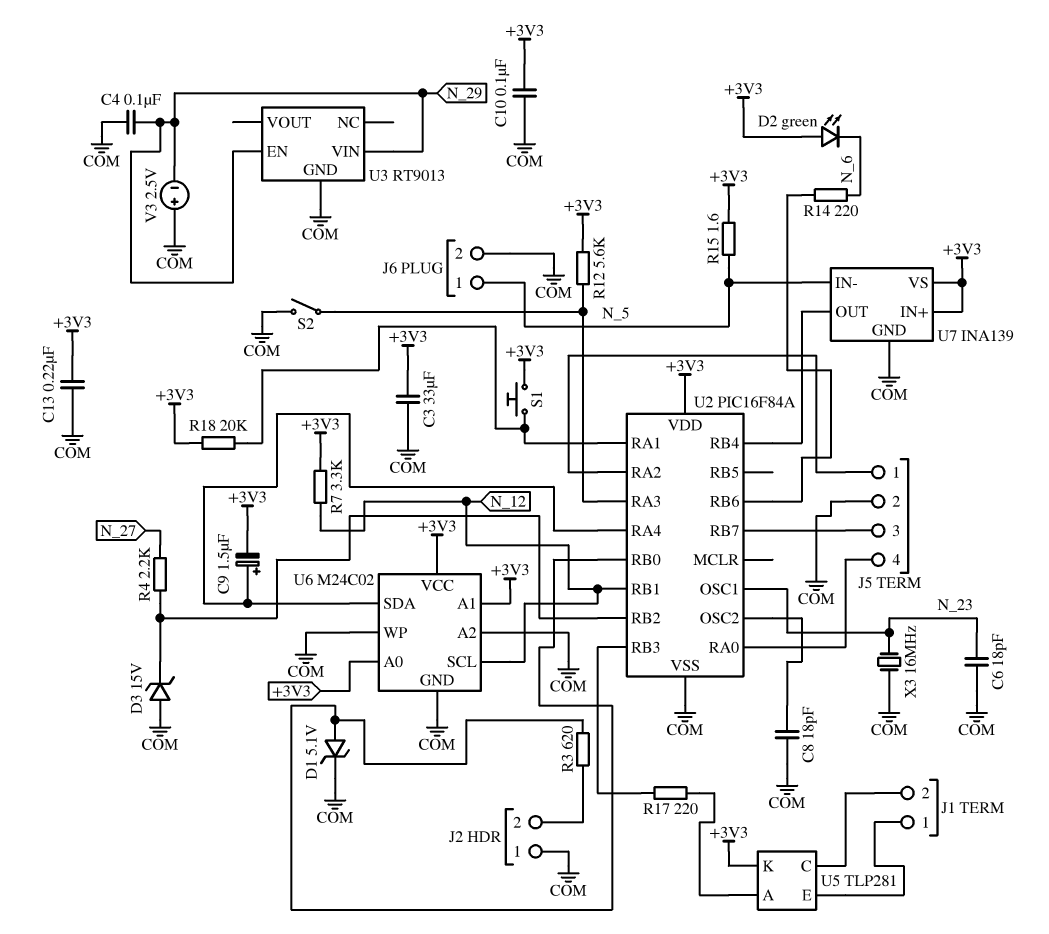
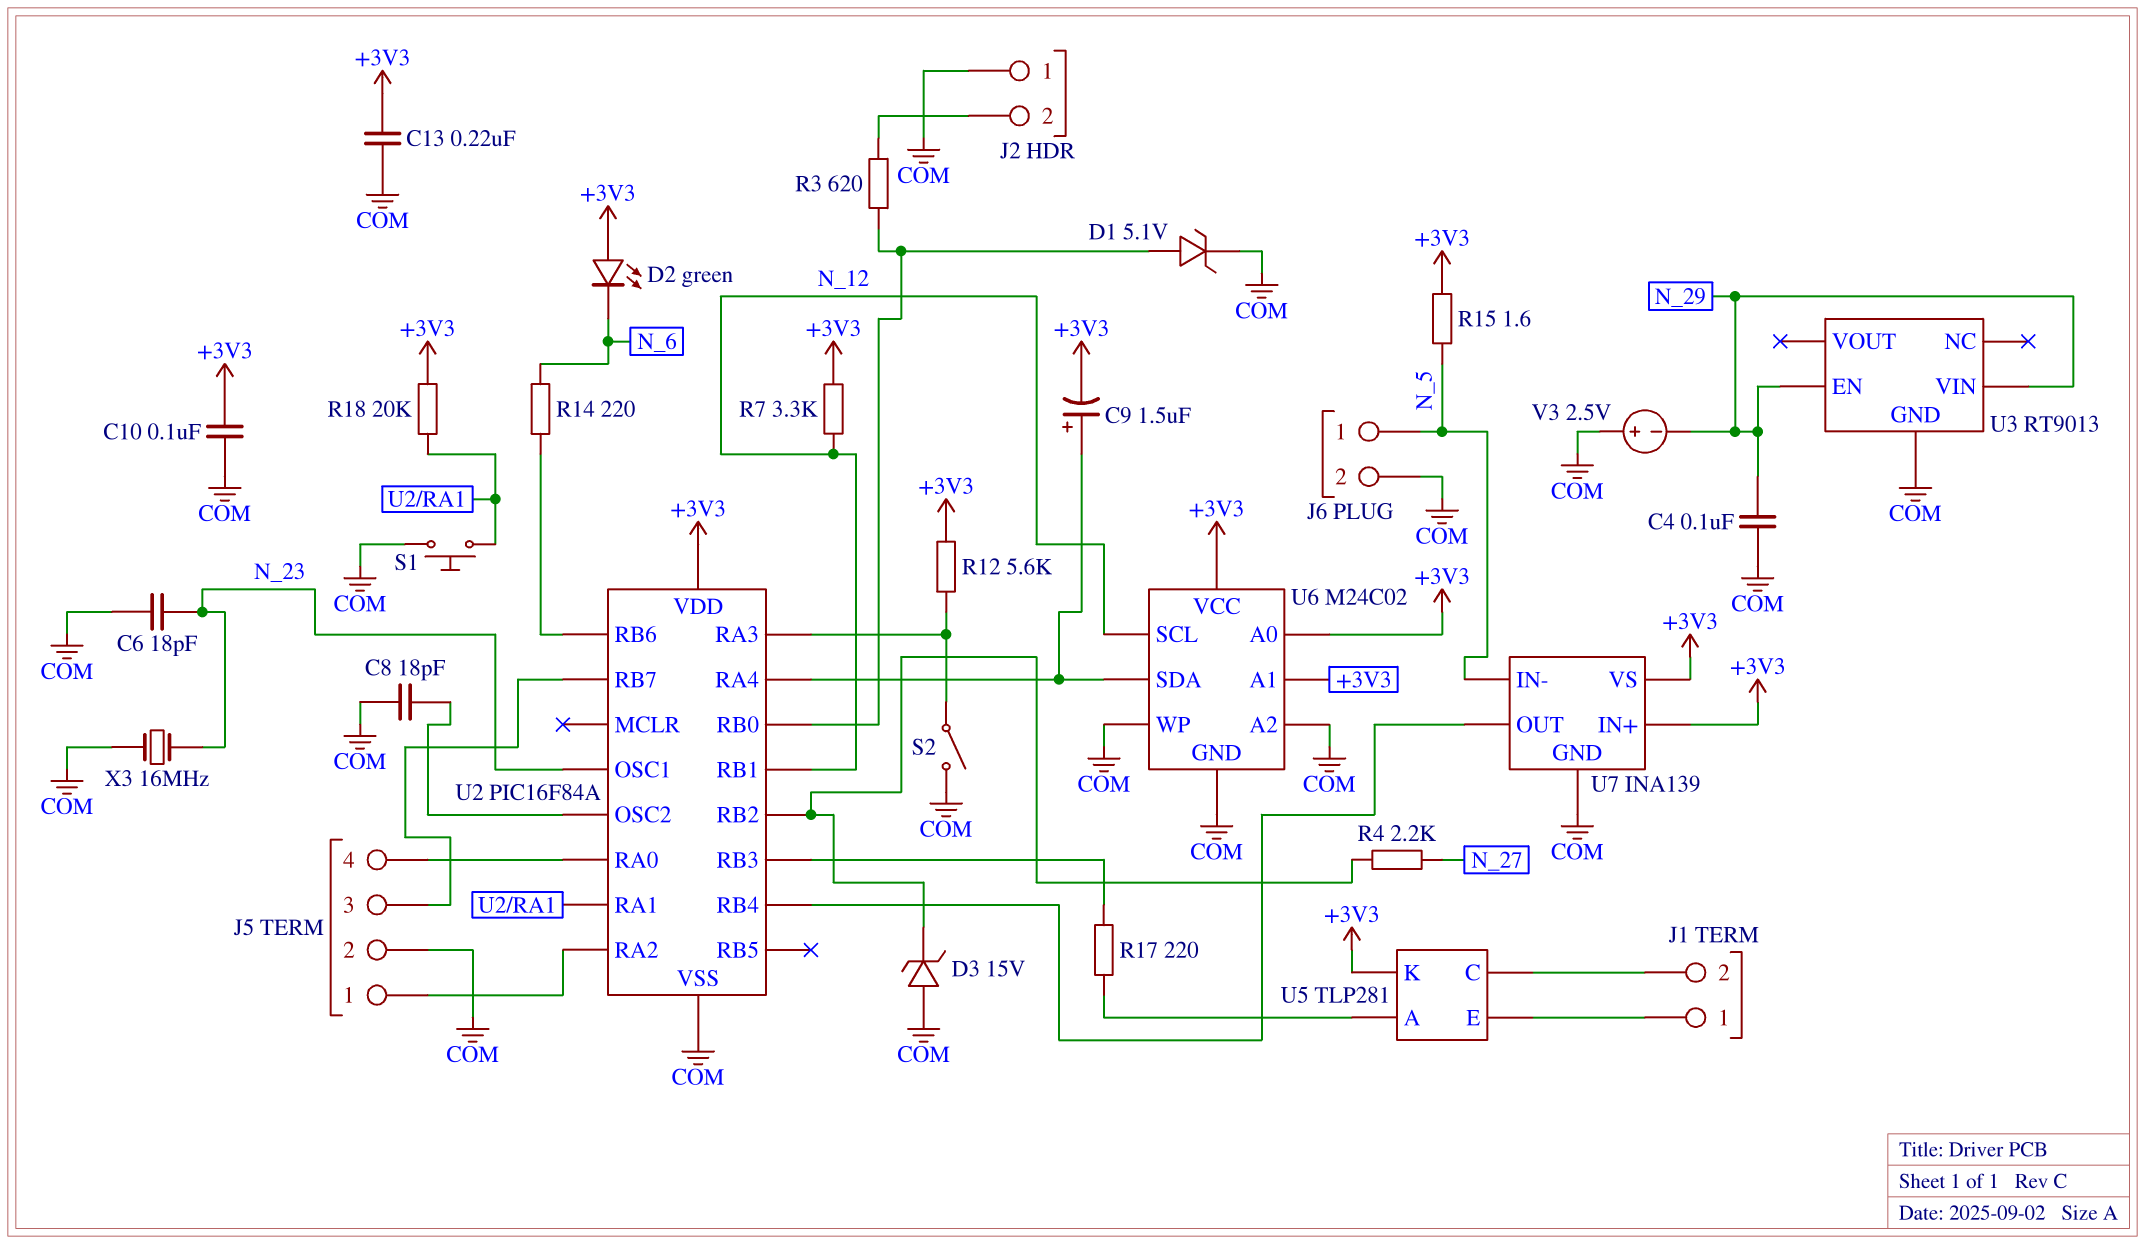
C3: 33uF (+3V3, COM) -> none
S1: button (+3V3, U2/RA1) -> button (COM, U2/RA1)

